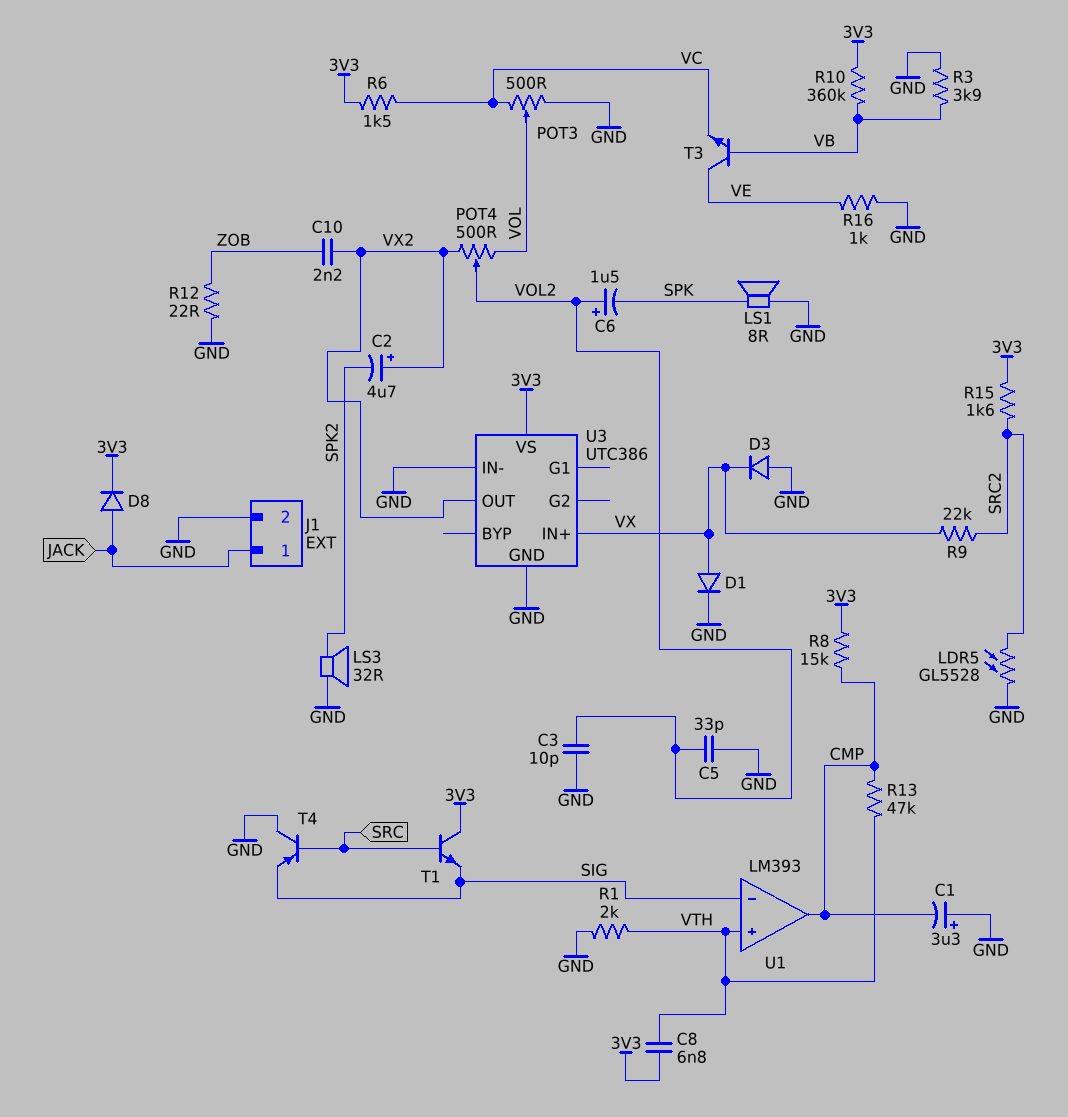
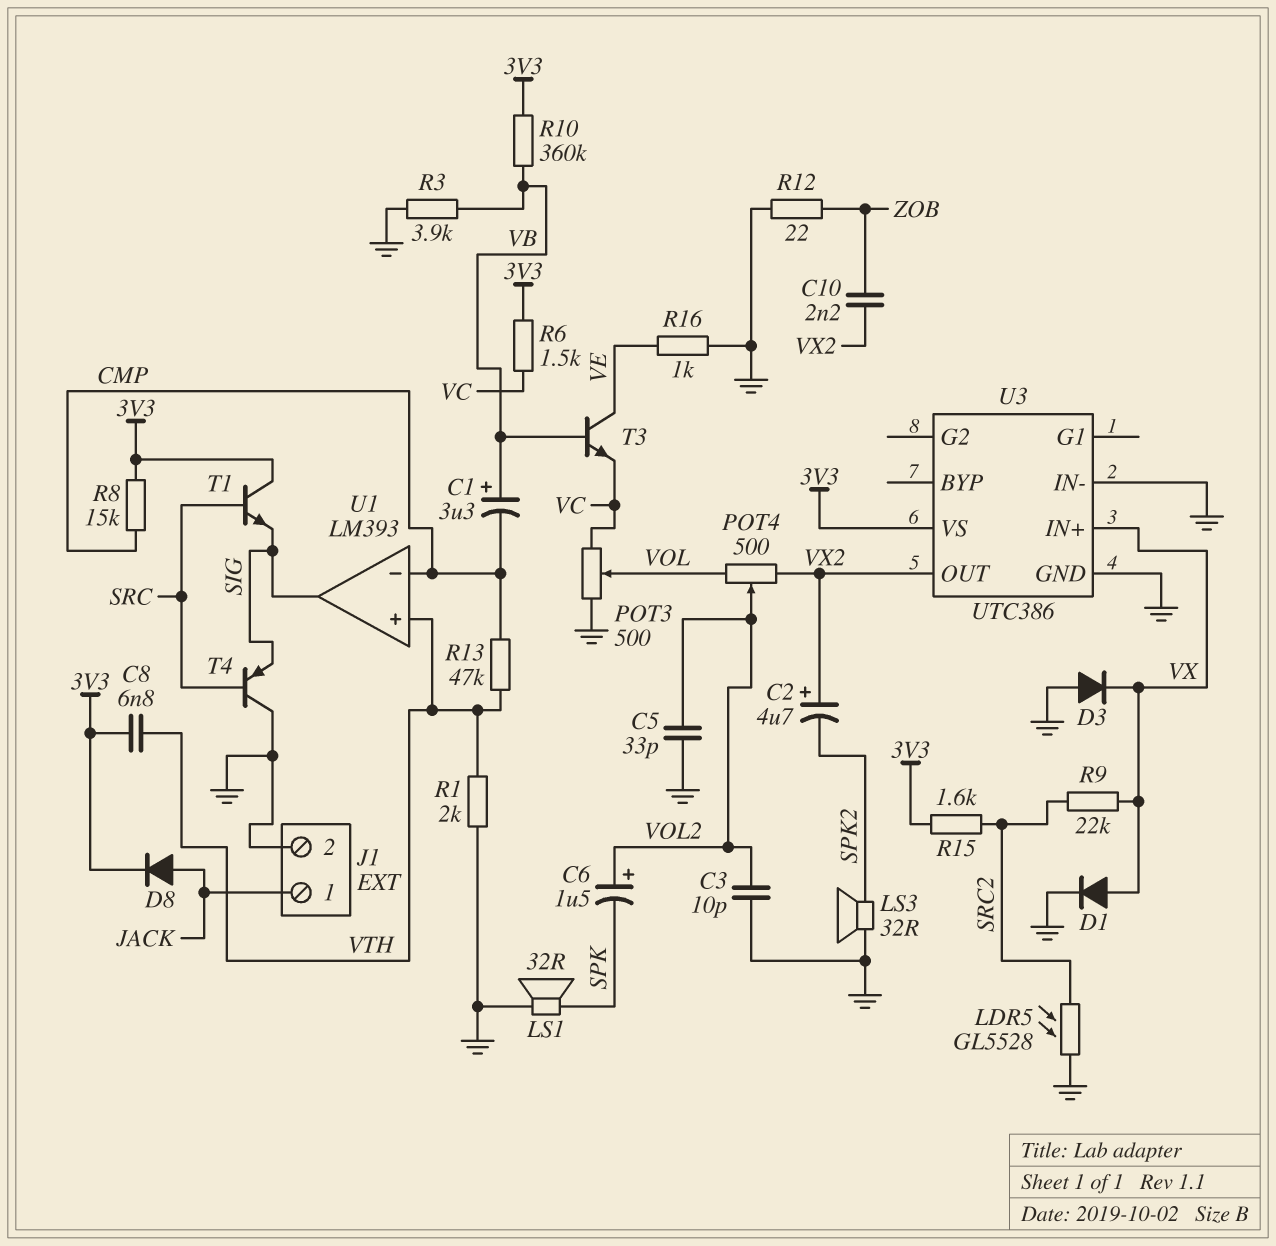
C1: 3.3uF (plus GND, minus CMP) -> 3.3uF (plus VB, minus CMP)
LS1: speaker 8R (GND, SPK) -> speaker 32R (GND, SPK)
U1 pin in-: SIG -> CMP
U1 pin out: CMP -> SIG

